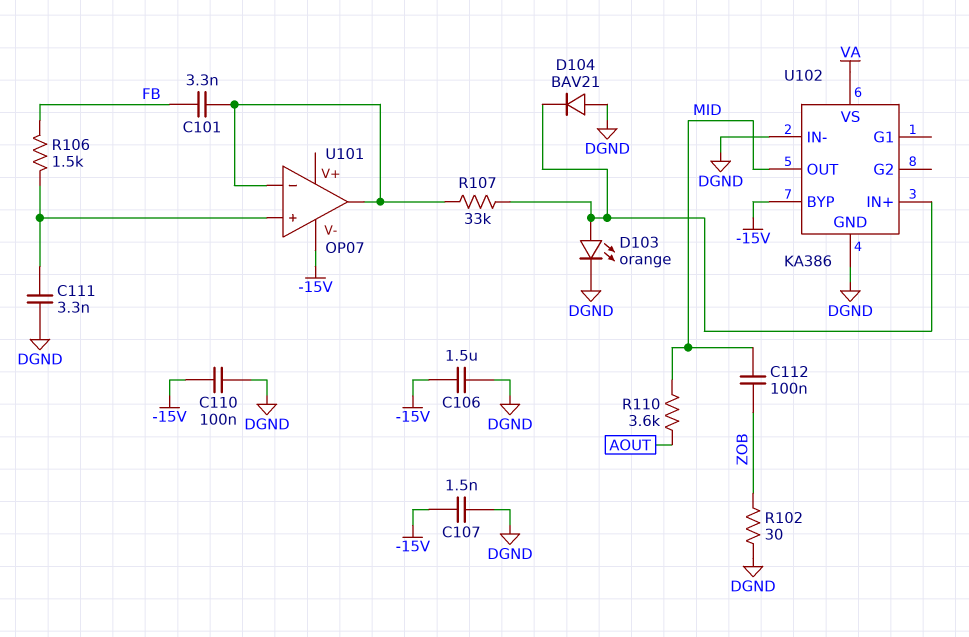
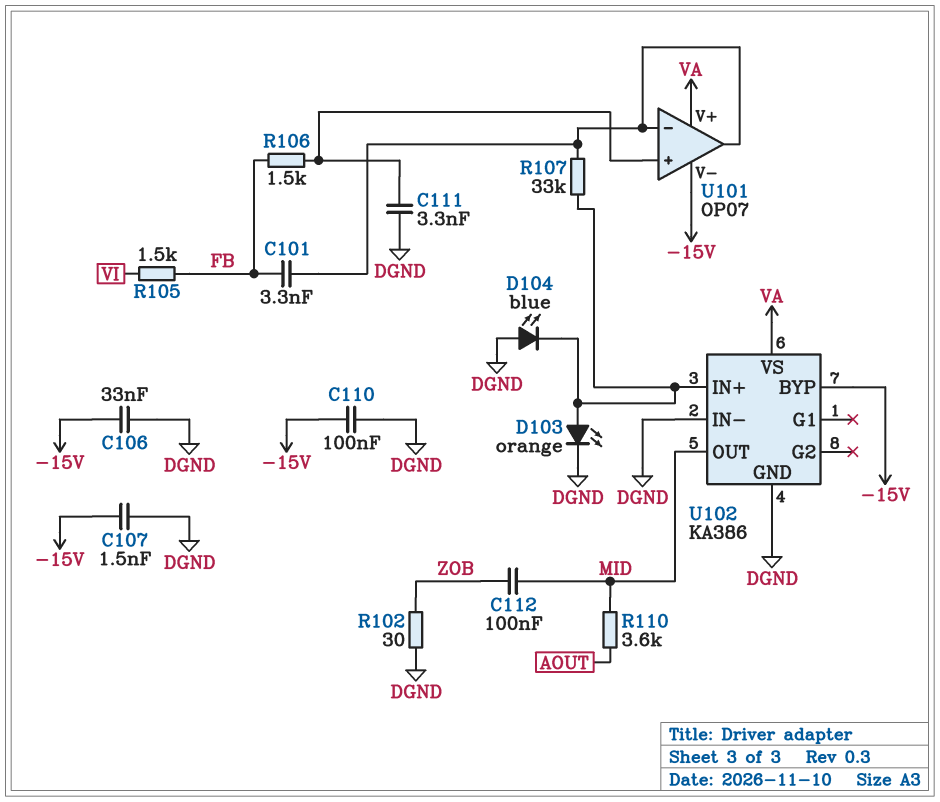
C106: 1.5uF (-15V, DGND) -> 33nF (-15V, DGND)
D104: diode BAV21 (A DGND, K U102/IN+) -> LED blue (A DGND, K U102/IN+)
R105: none -> 1.5k (FB, VI)
U101 pin V+: none -> VA

